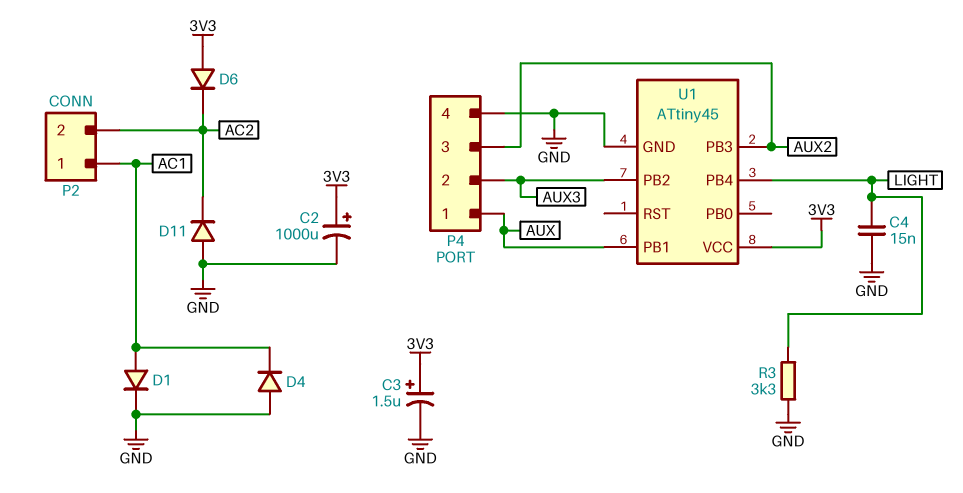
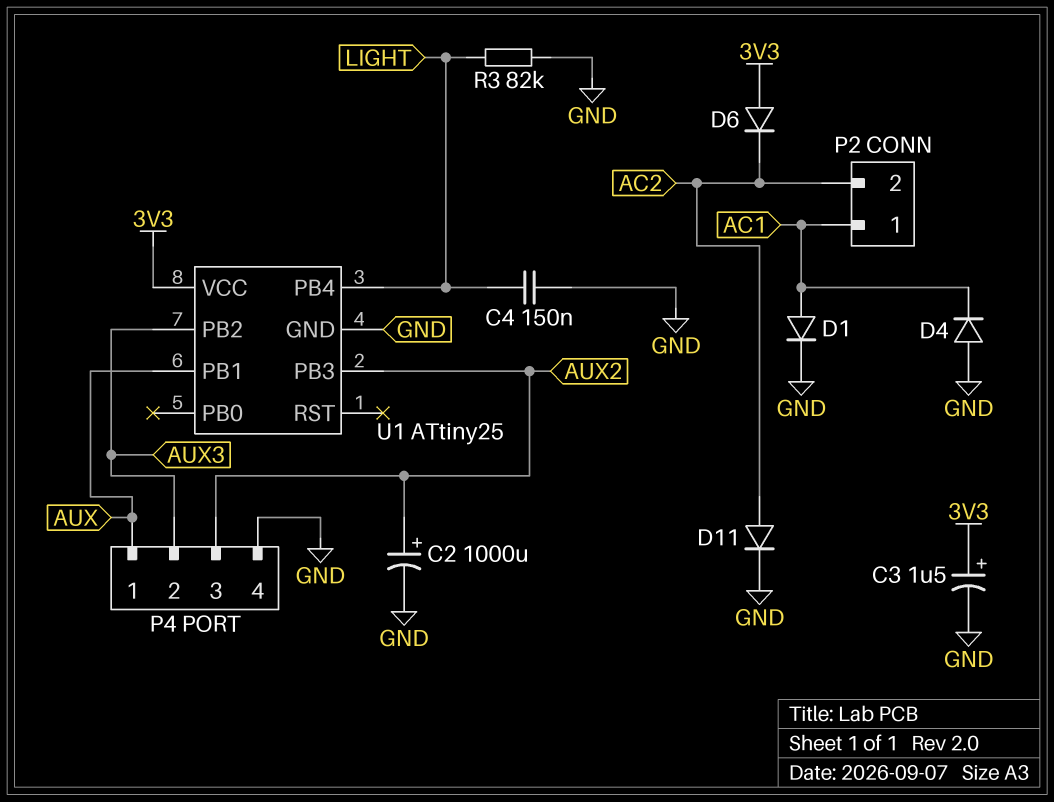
C2: 1000uF (plus 3V3, minus GND) -> 1000uF (plus AUX2, minus GND)
C4: 15nF (GND, LIGHT) -> 150nF (GND, LIGHT)
D11: diode (A GND, K AC2) -> diode (A AC2, K GND)
R3: 3.3k (GND, LIGHT) -> 82k (GND, LIGHT)
U1: ATtiny45 -> ATtiny25

